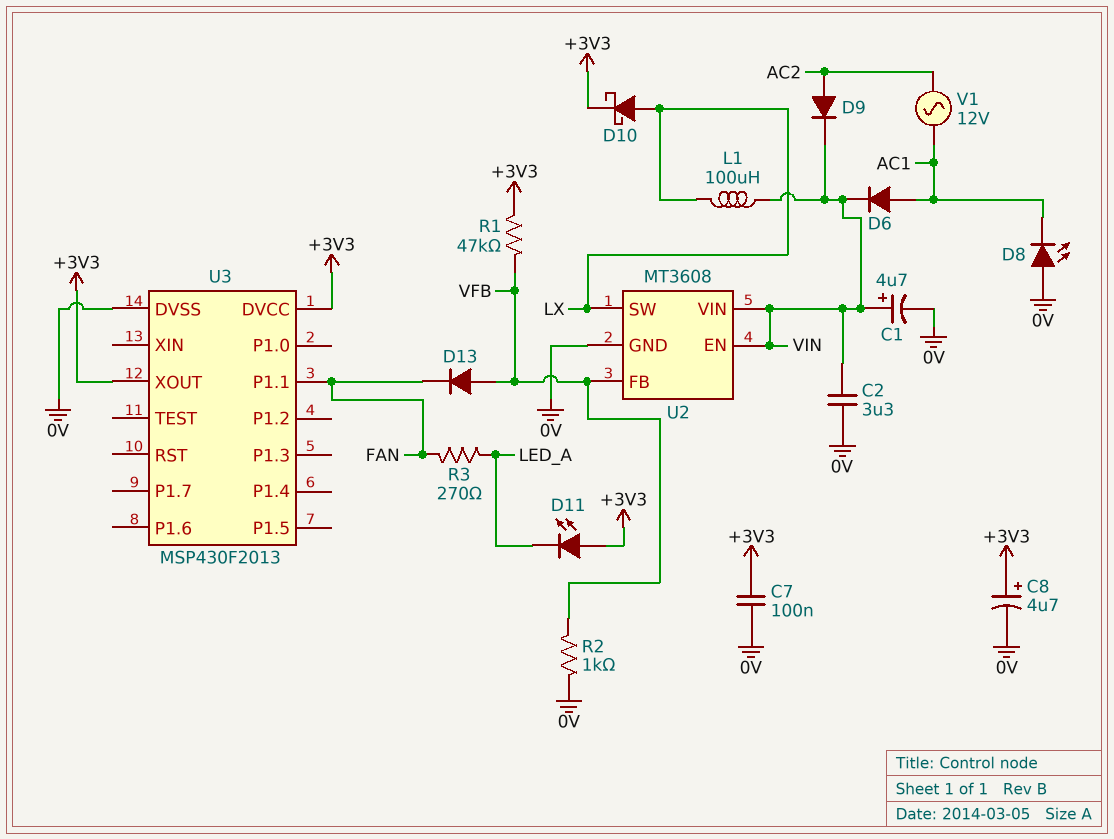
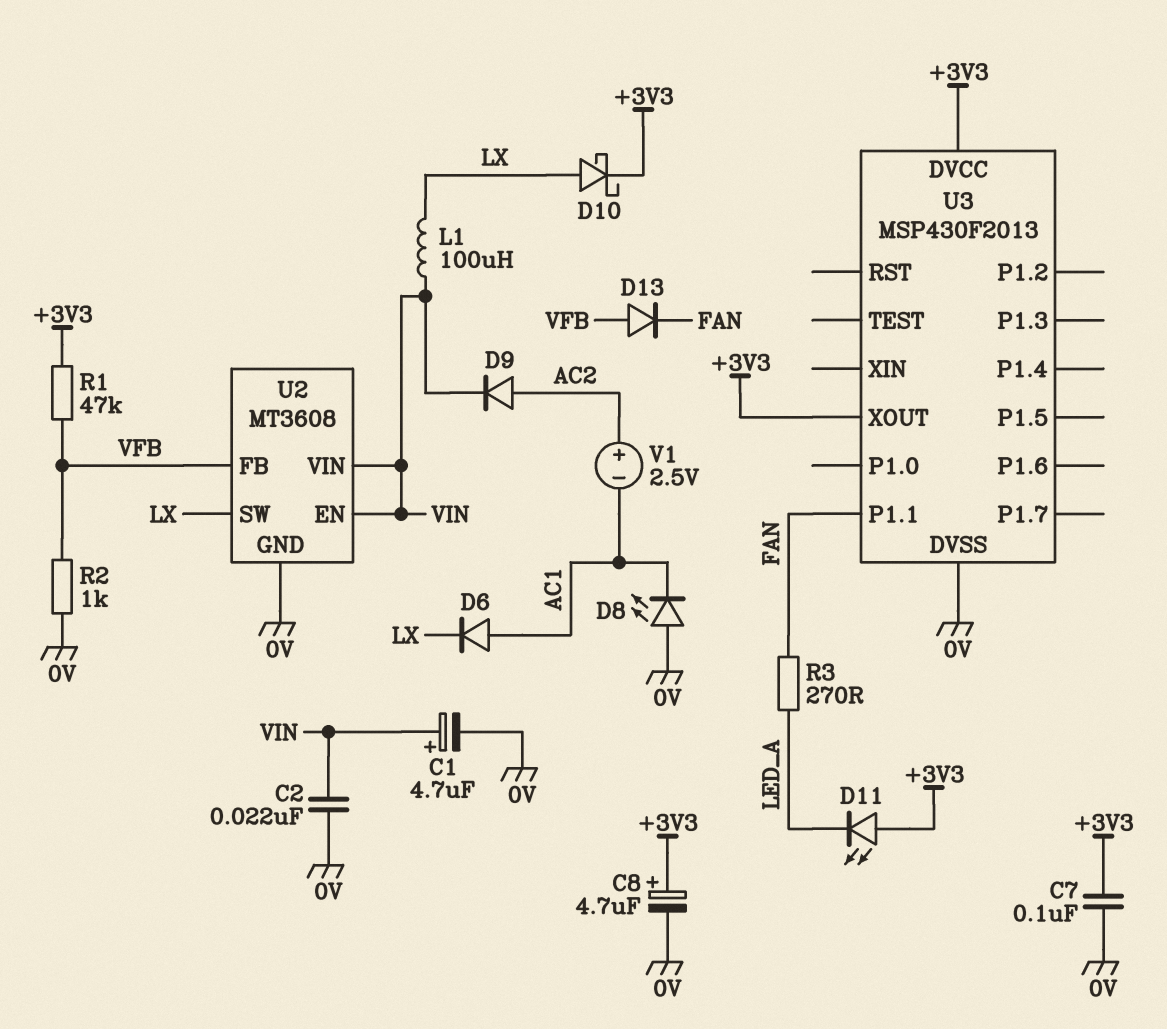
C2: 3.3uF (0V, VIN) -> 22nF (0V, VIN)
D6: diode (A AC1, K VIN) -> diode (A AC1, K LX)
V1: AC 12V (AC1, AC2) -> 2.5V (plus AC2, minus AC1)

